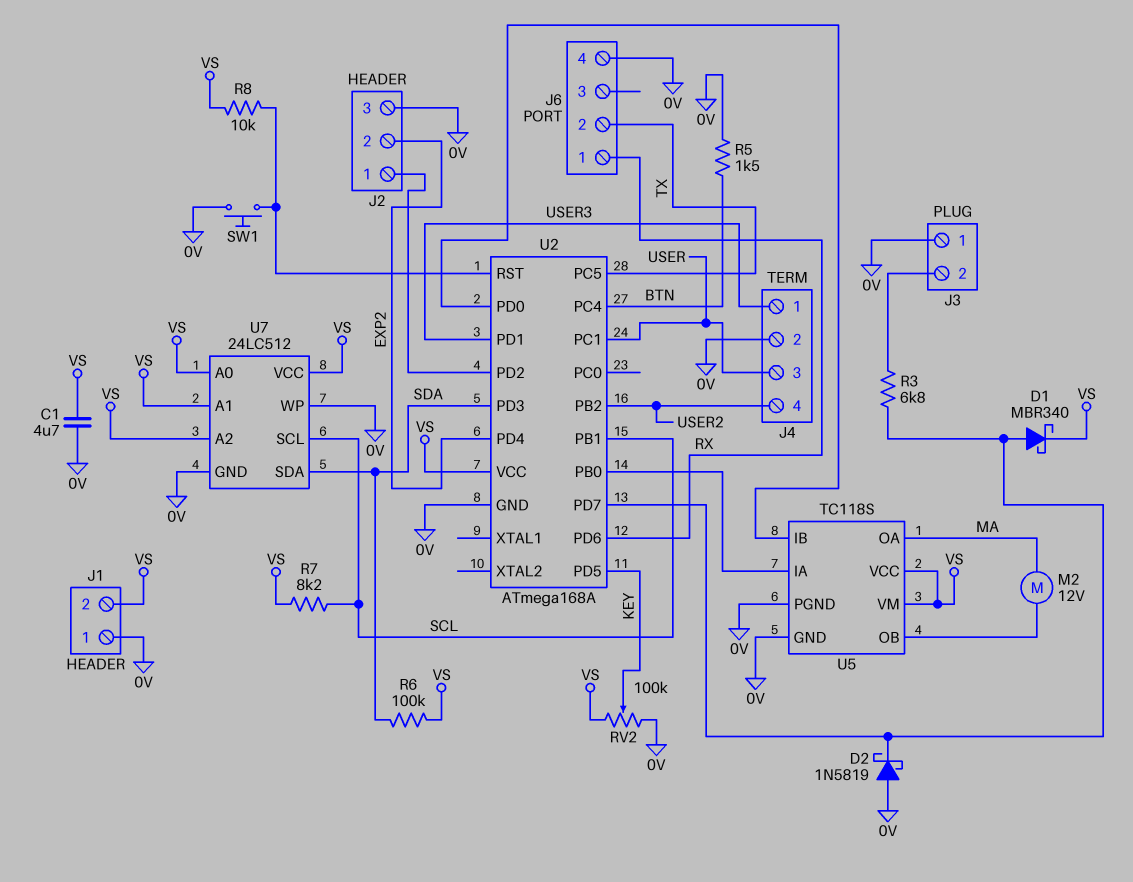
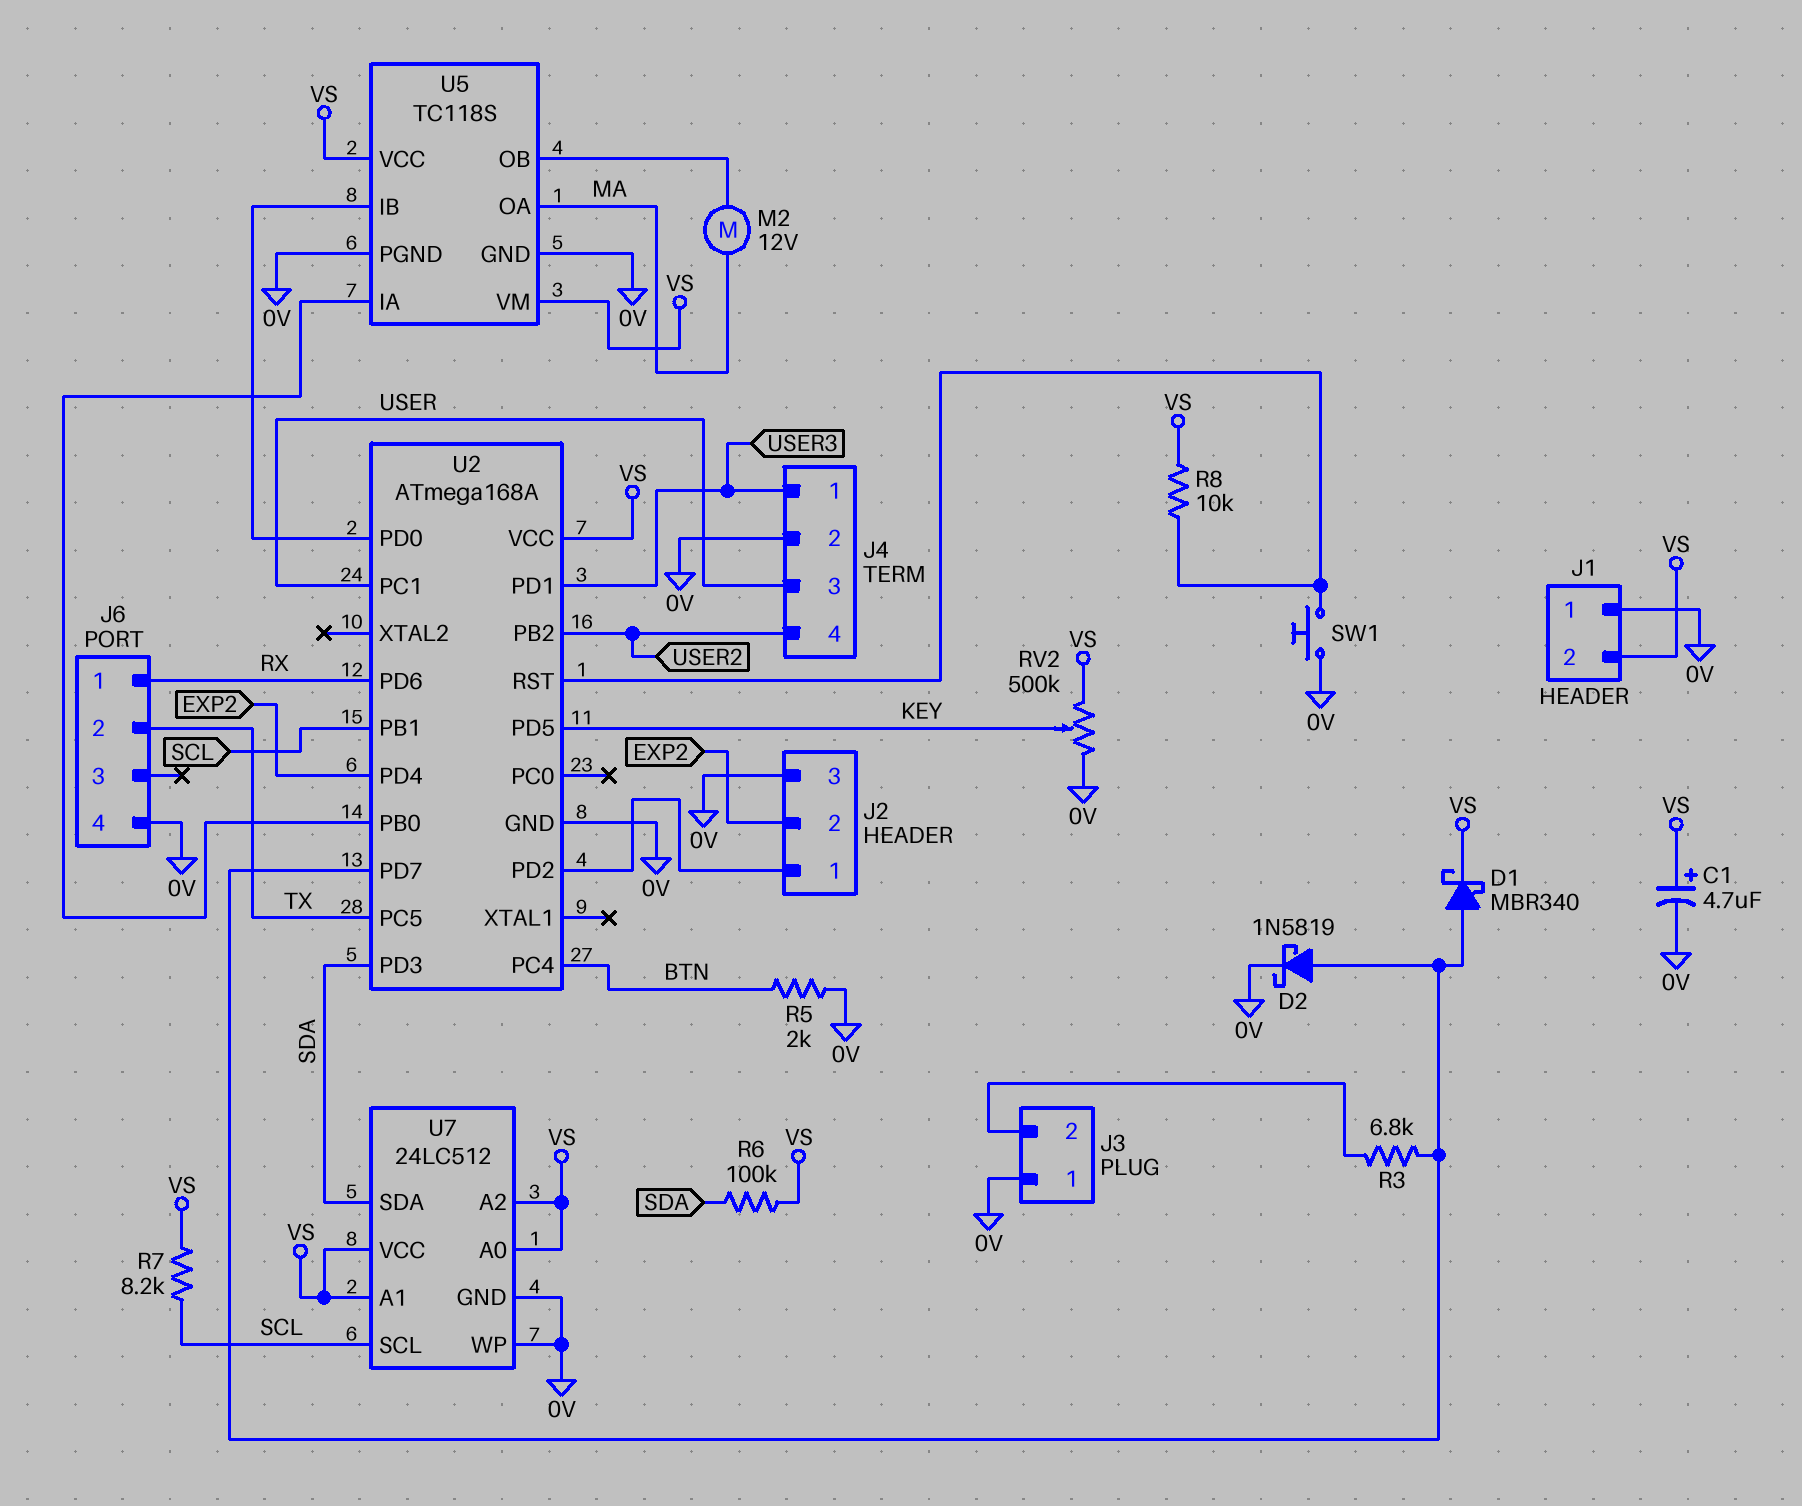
C1: 4.7uF (0V, VS) -> 4.7uF (plus VS, minus 0V)
D2: schottky 1N5819 (A 0V, K U2/PD7) -> schottky 1N5819 (A U2/PD7, K 0V)
R5: 1.5k (0V, BTN) -> 2k (0V, BTN)
RV2: 100k (0V, VS, wiper KEY) -> 500k (0V, VS, wiper KEY)

